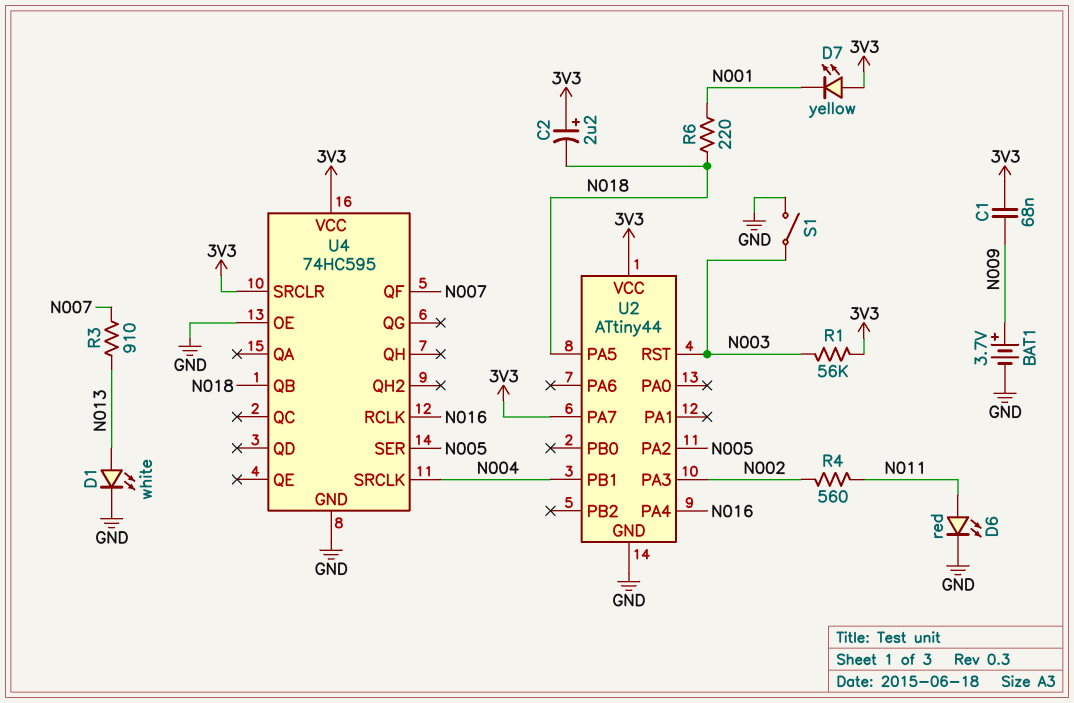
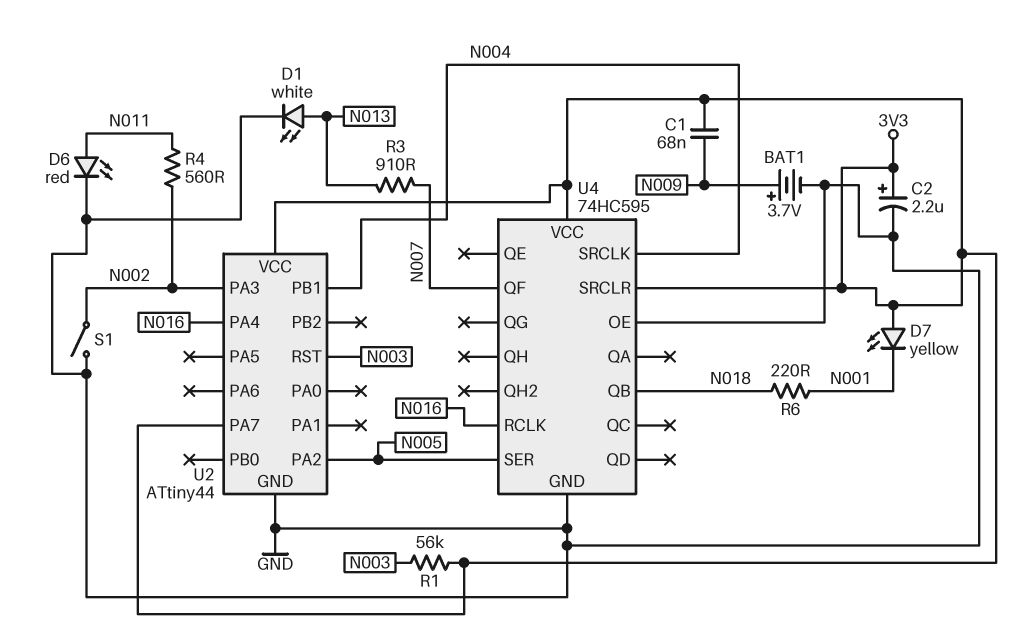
C2: 2.2uF (plus 3V3, minus N018) -> 2.2uF (plus 3V3, minus GND)
S1: switch (GND, N003) -> switch (GND, N002)
U2 pin PA5: N018 -> none

